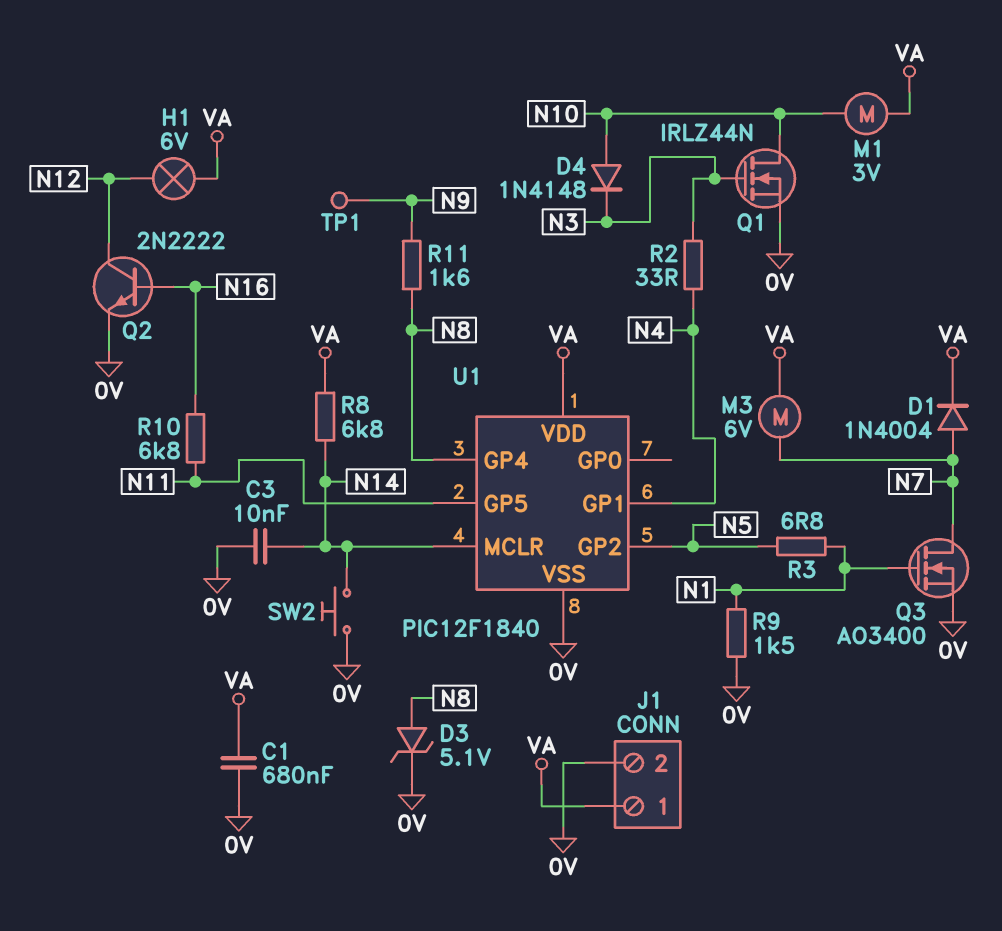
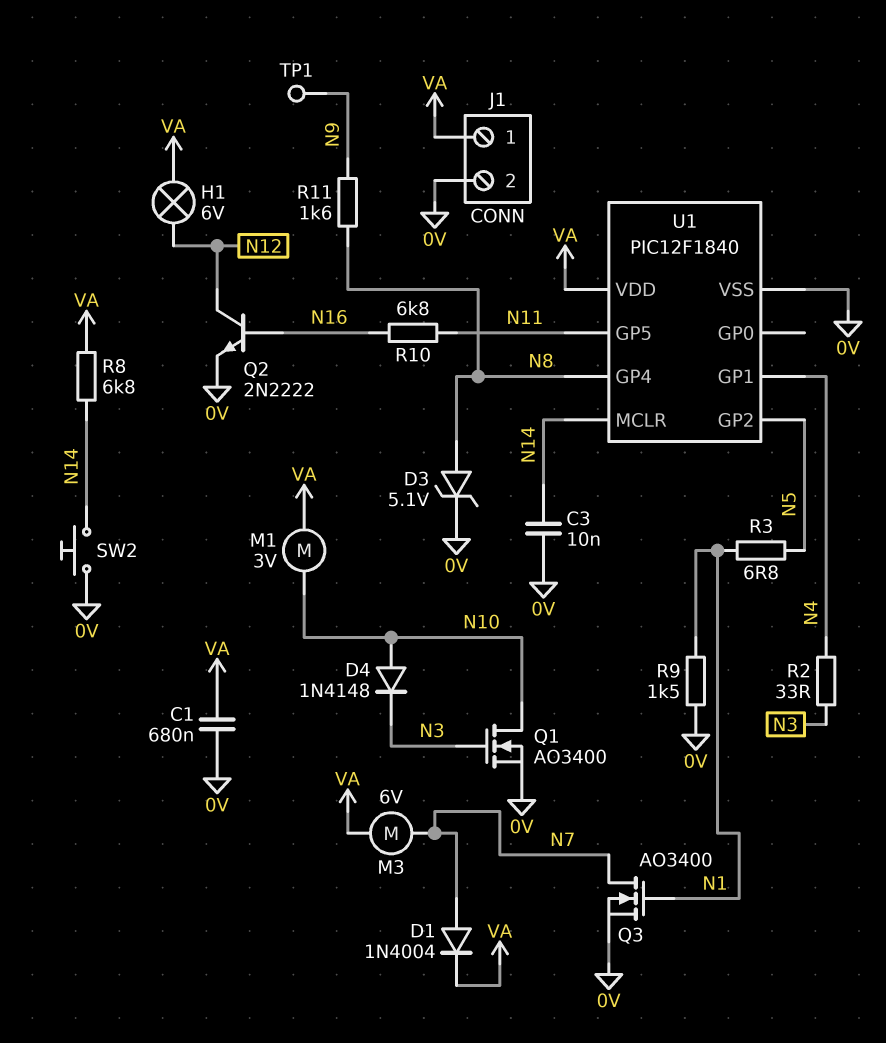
Q1: NMOS IRLZ44N (G N3, D N10, S 0V) -> NMOS AO3400 (G N3, D N10, S 0V)

